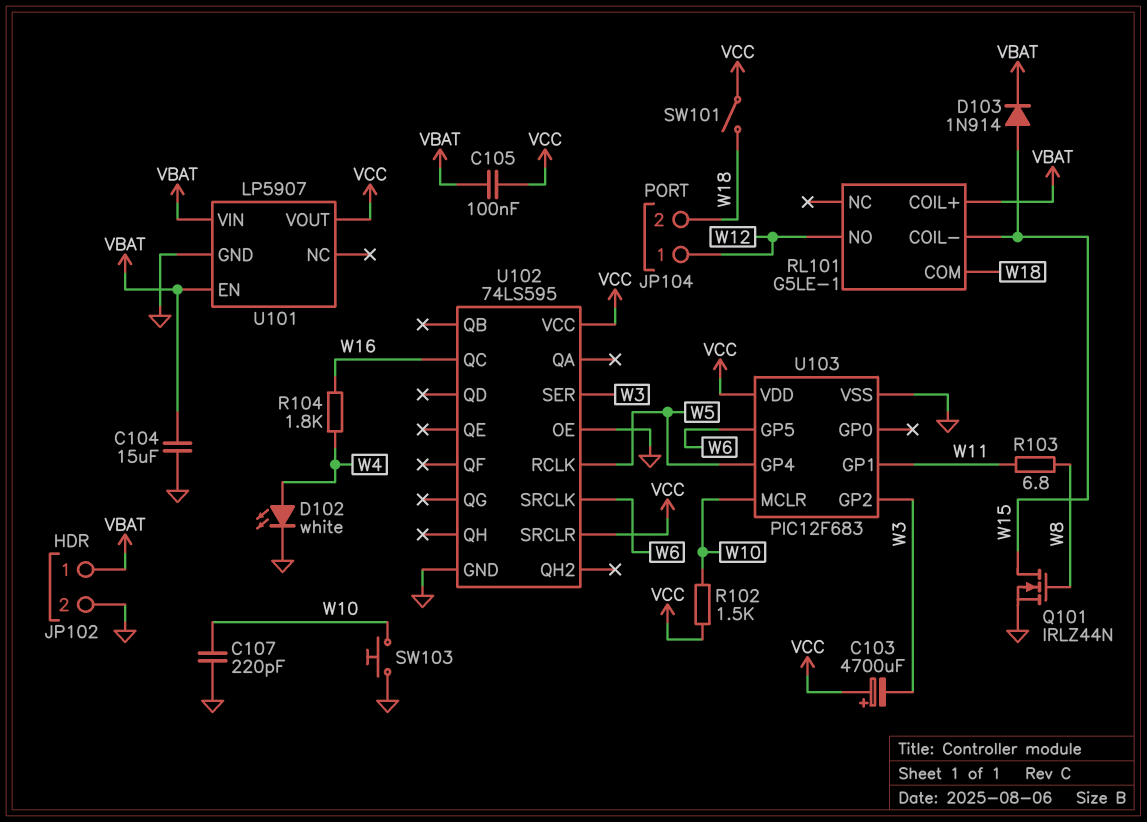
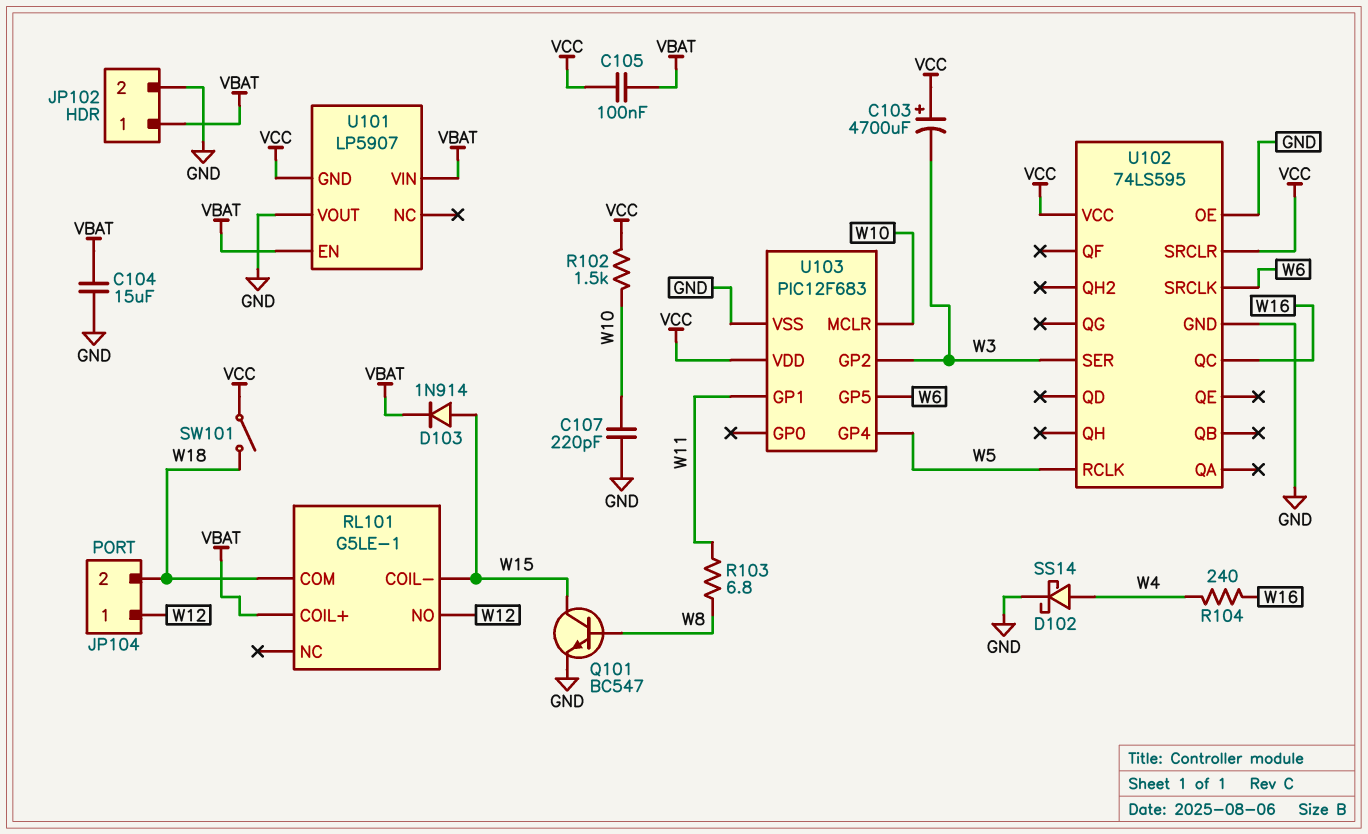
D102: LED white (A W4, K GND) -> schottky SS14 (A W4, K GND)
Q101: NMOS IRLZ44N (G W8, D W15, S GND) -> NPN BC547 (B W8, C W15, E GND)
R104: 1.8k (W4, W16) -> 240 (W4, W16)
SW103: button (GND, W10) -> none
U101 pin GND: GND -> VCC
U101 pin VOUT: VCC -> GND

